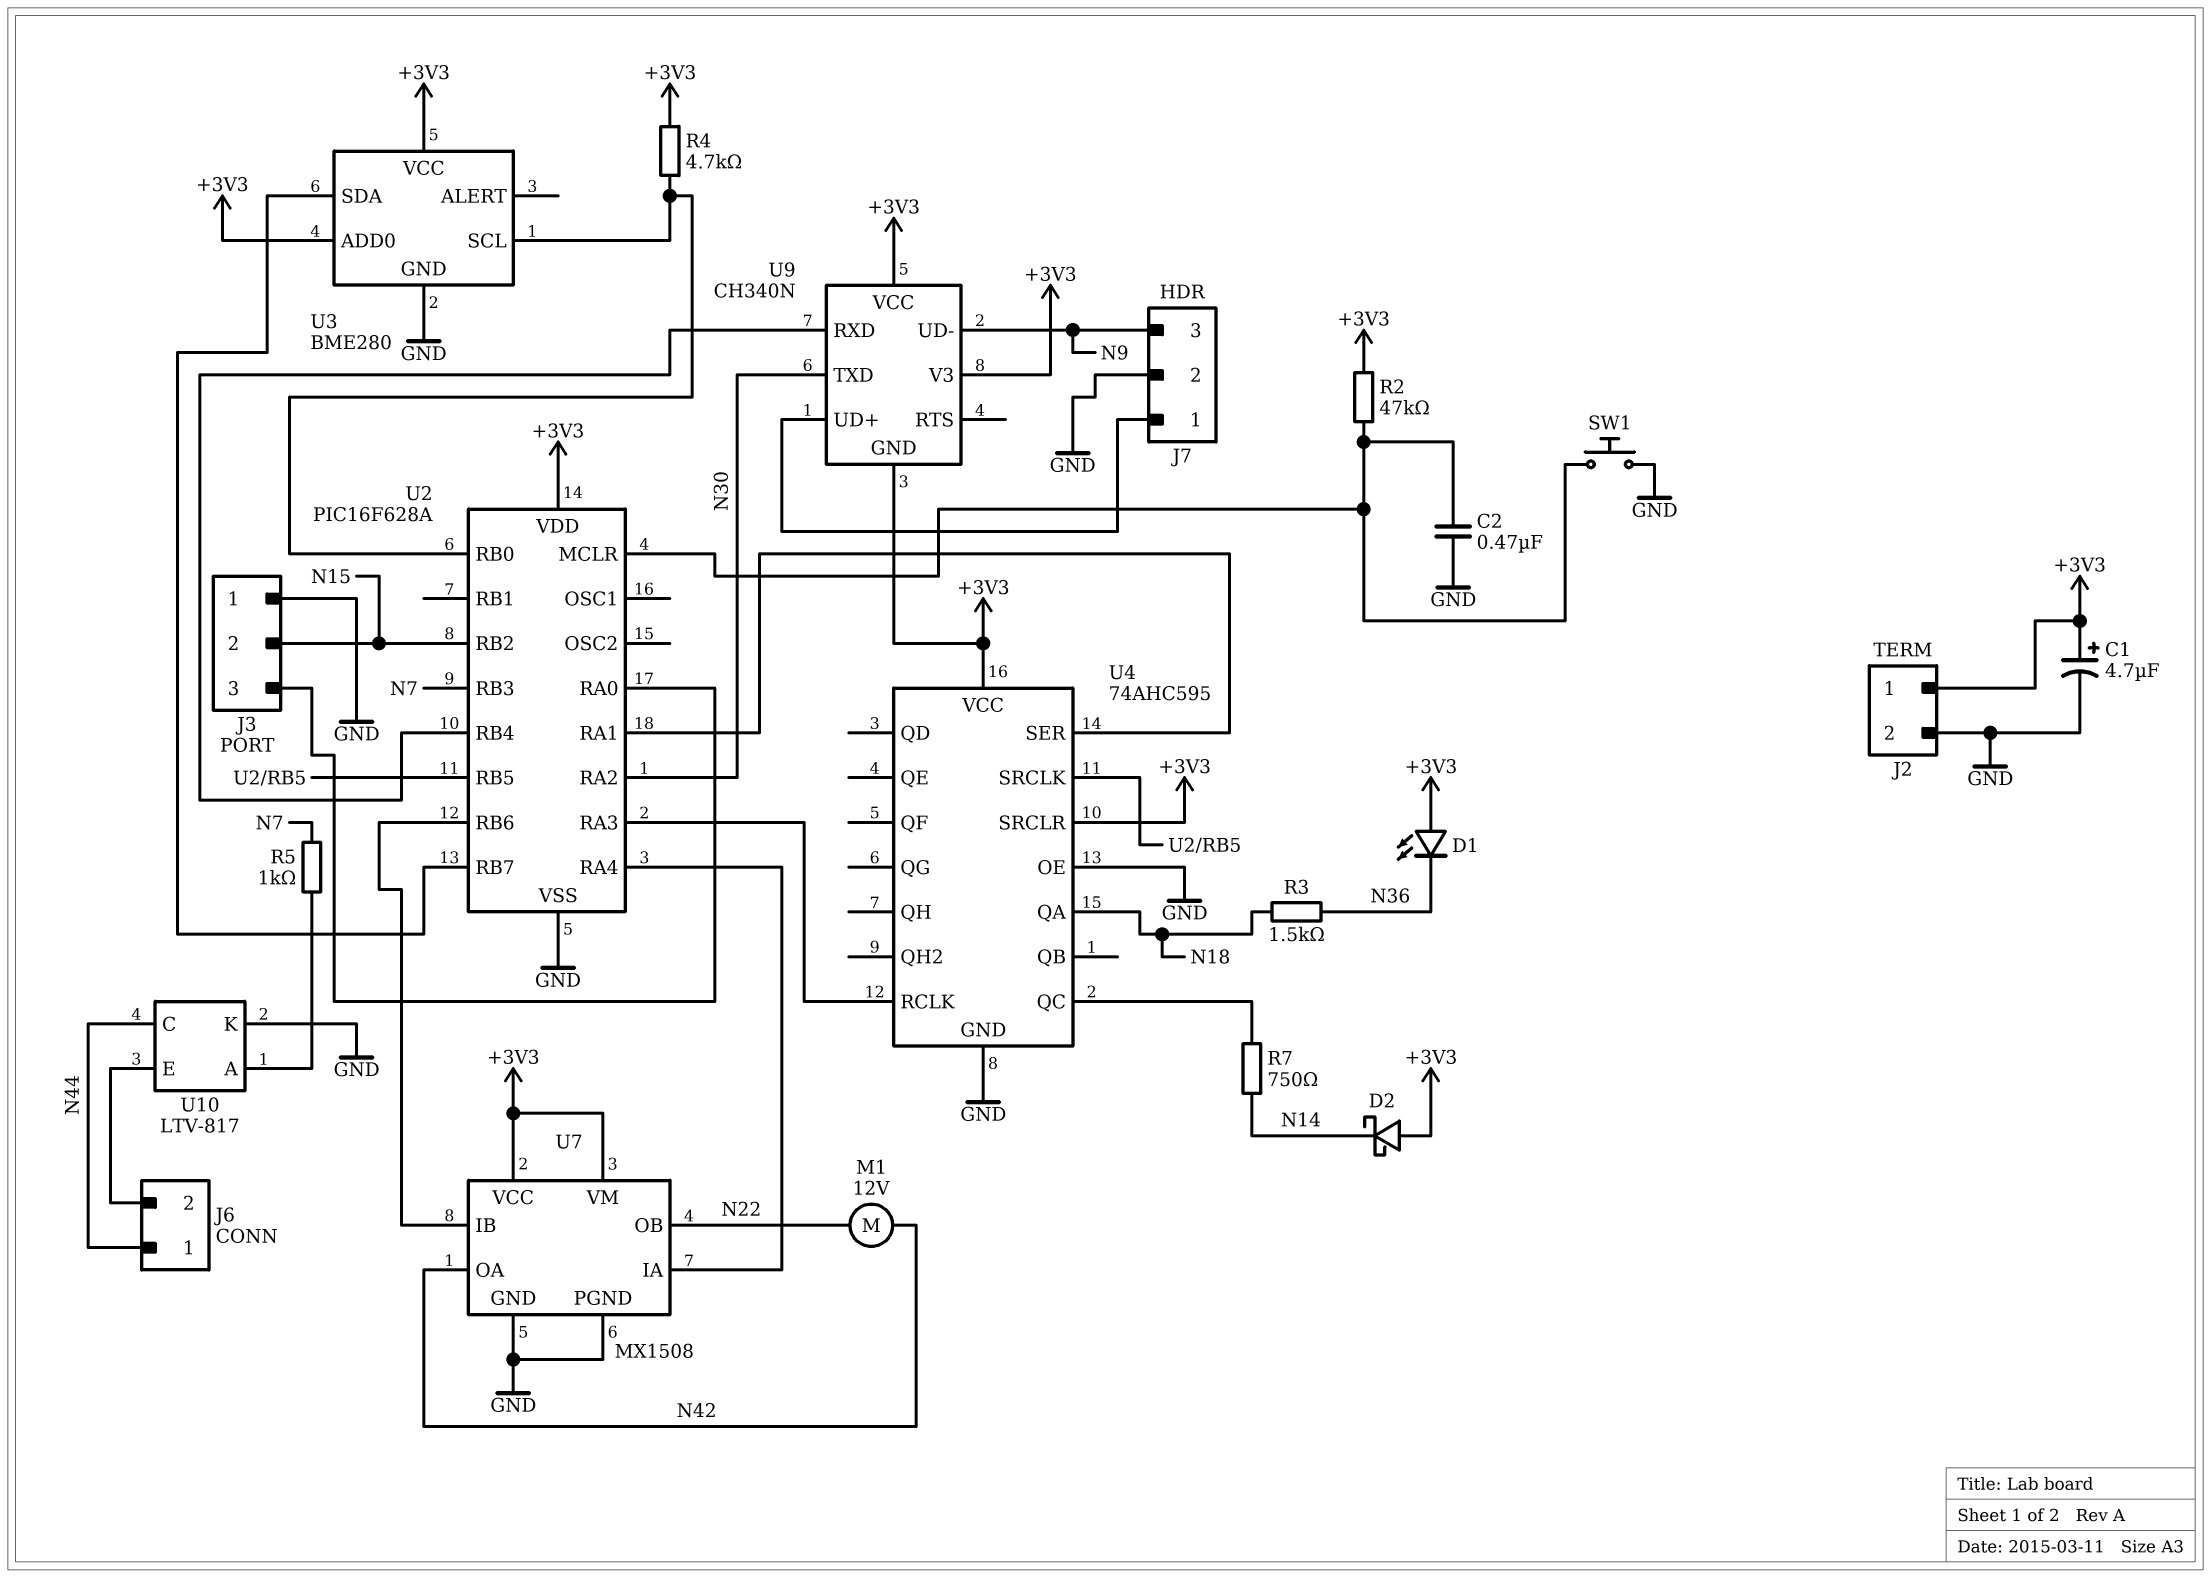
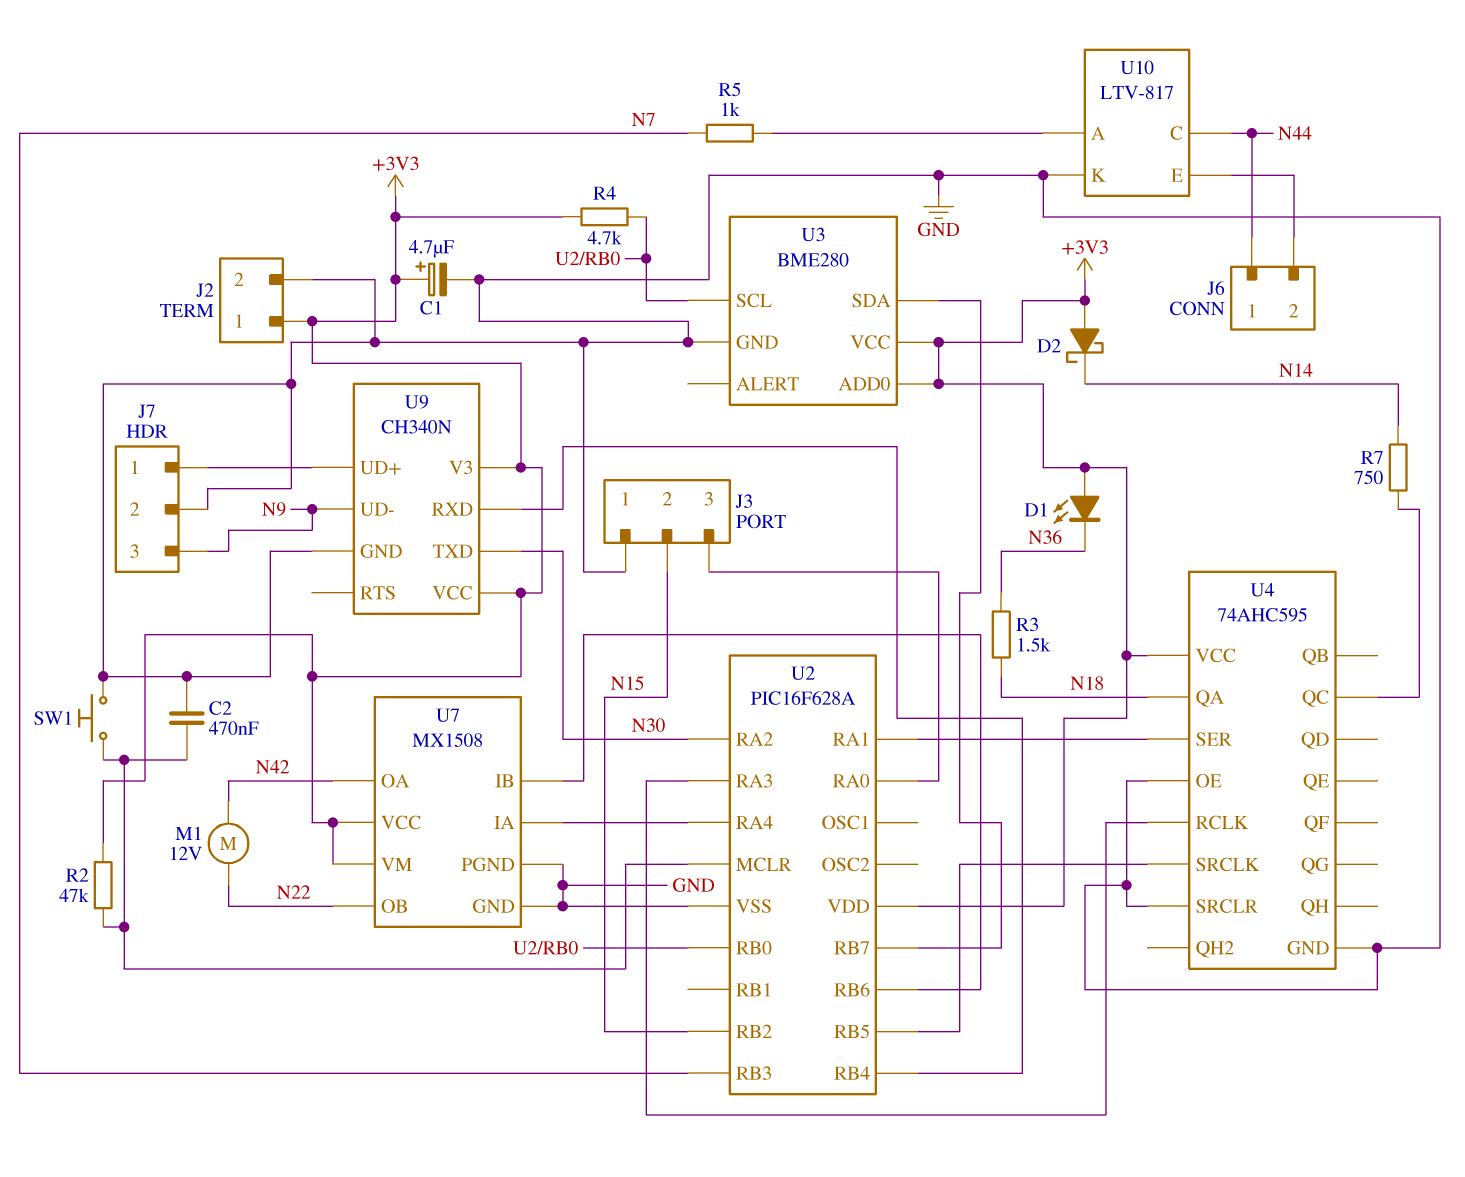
U4 pin SRCLR: +3V3 -> GND
U9 pin GND: +3V3 -> GND

